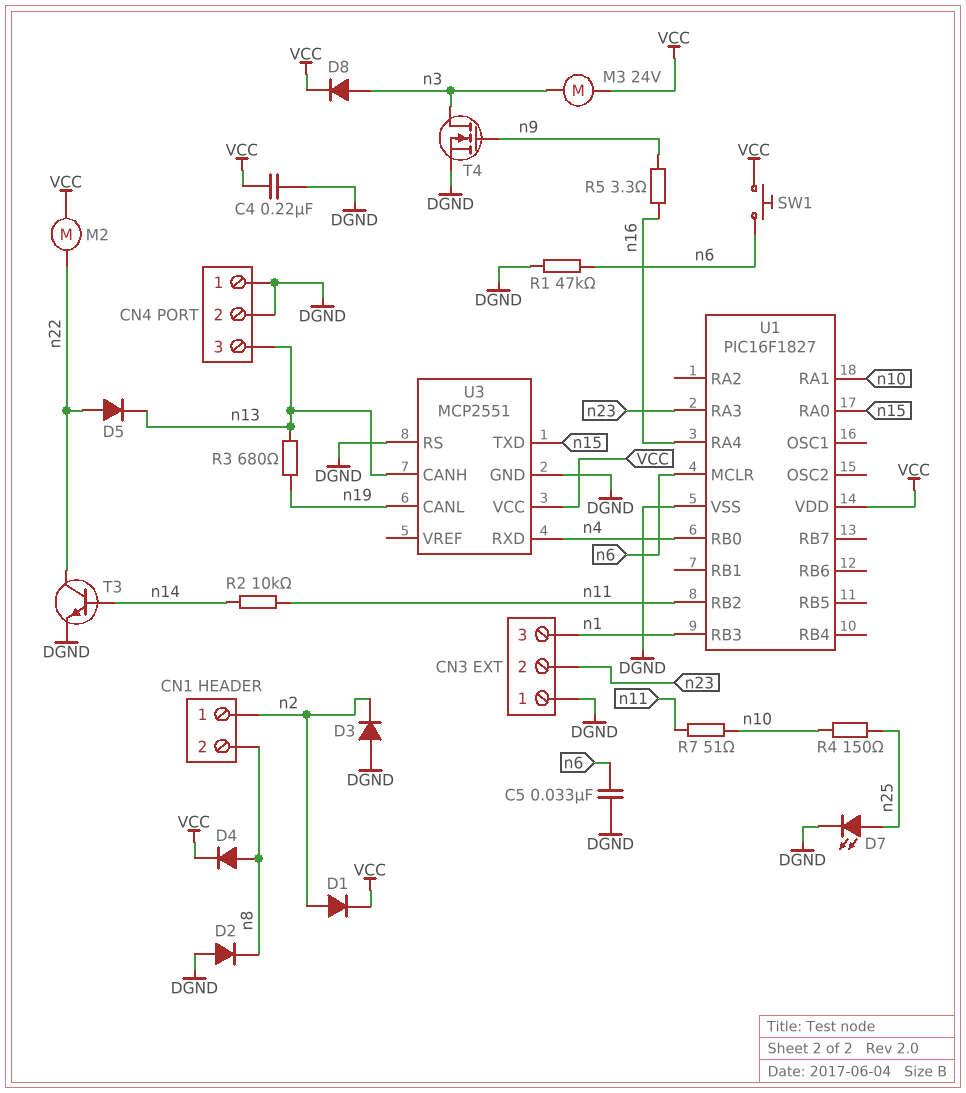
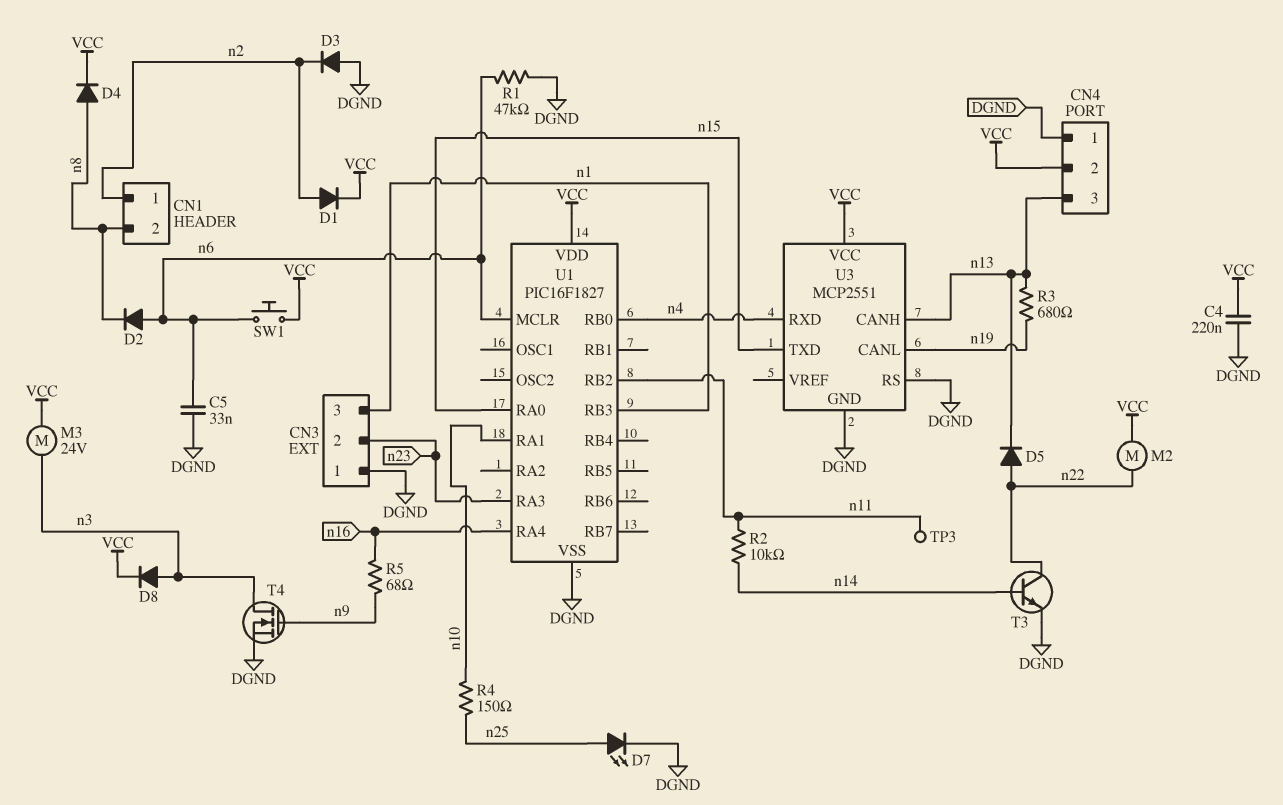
CN4 pin 2: DGND -> VCC
D2: diode (A DGND, K n8) -> diode (A n6, K n8)
R5: 3.3 (n9, n16) -> 68 (n9, n16)
R7: 51 (n10, n11) -> none
TP3: none -> test point (n11)

